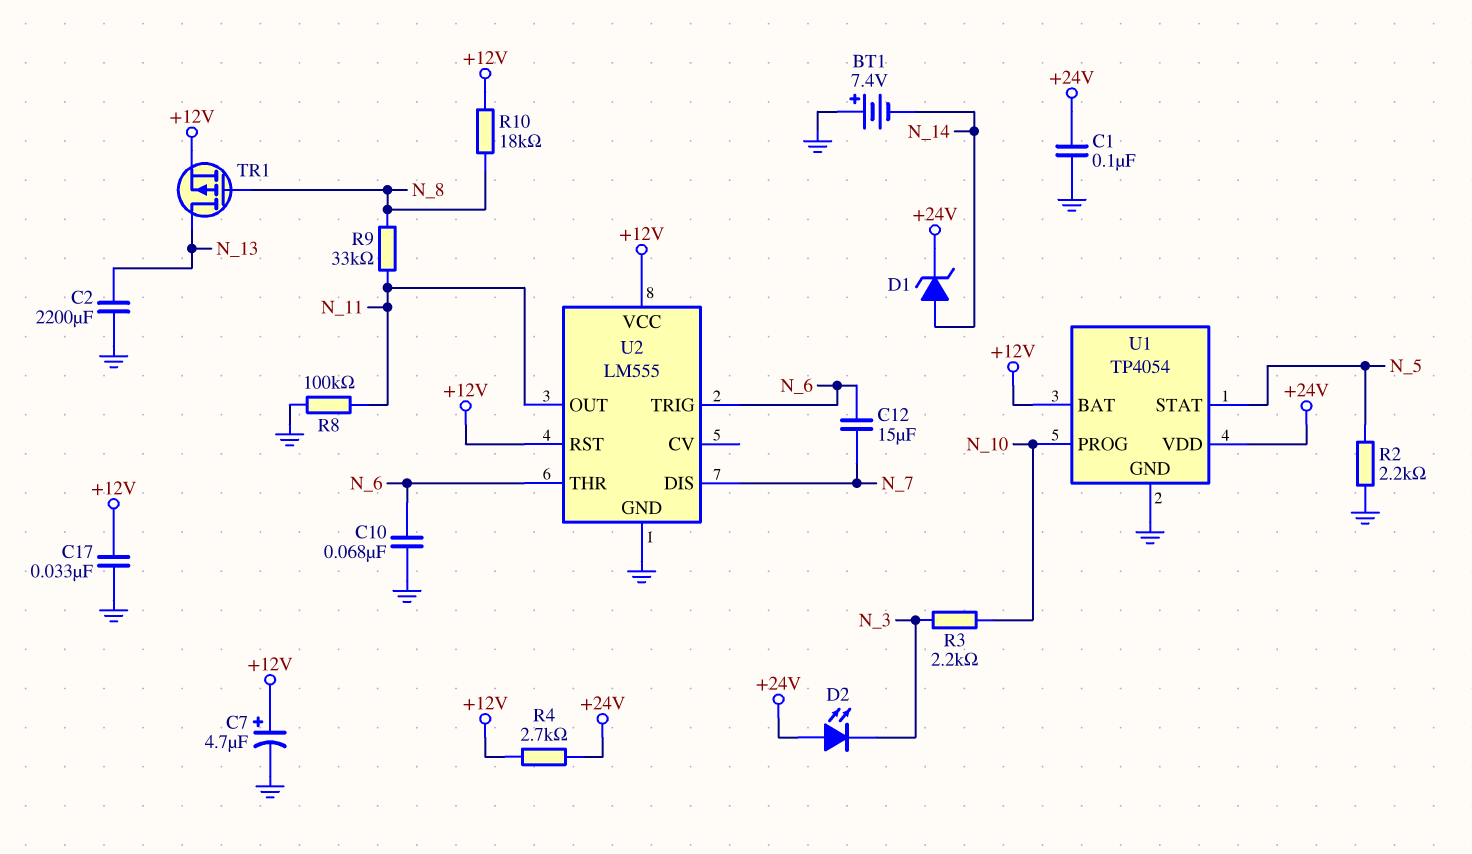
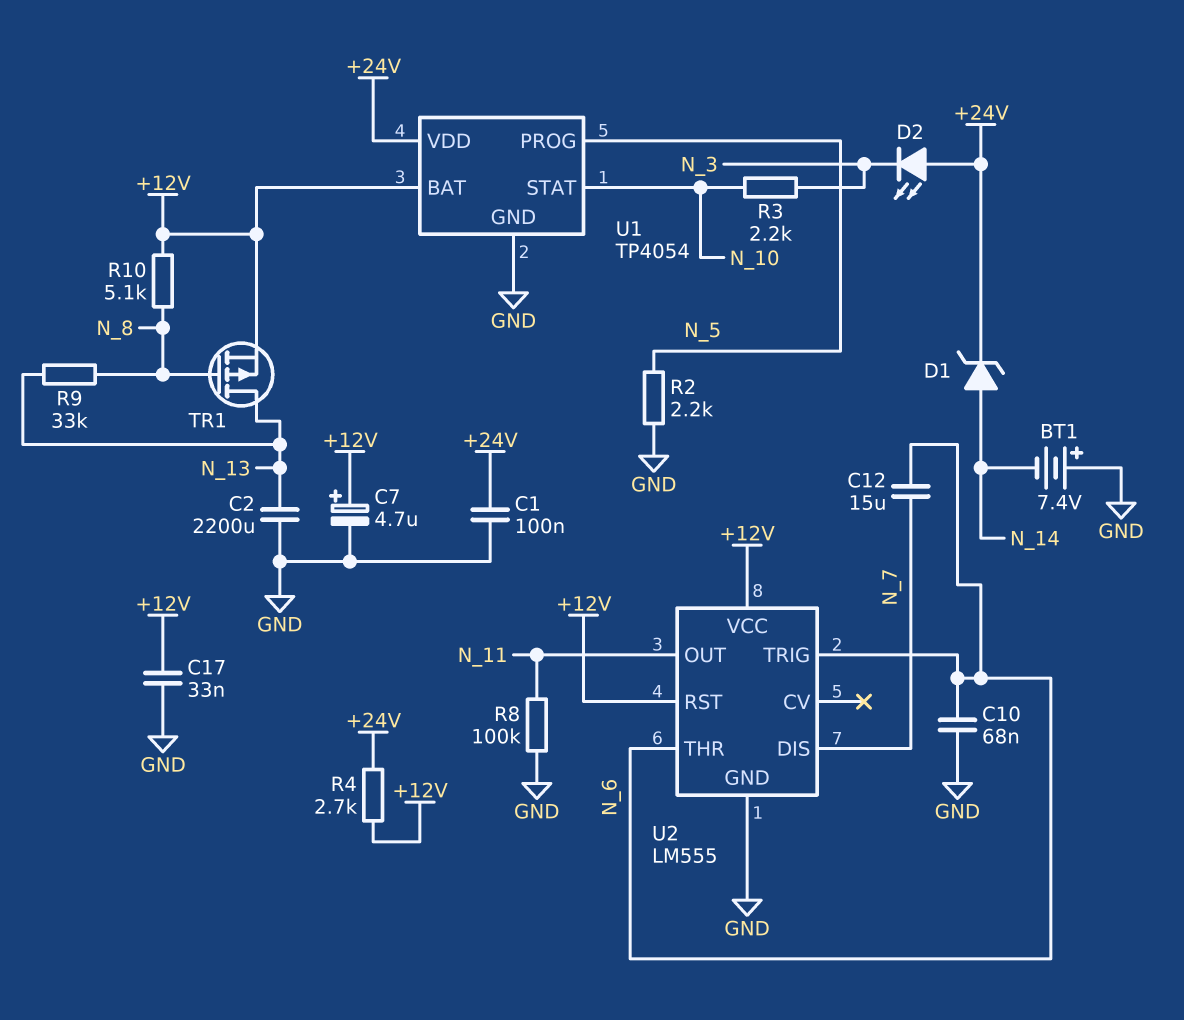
R9: 33k (N_8, N_11) -> 33k (N_8, N_13)
R10: 18k (+12V, N_8) -> 5.1k (+12V, N_8)
U1 pin PROG: N_10 -> N_5
U1 pin STAT: N_5 -> N_10

